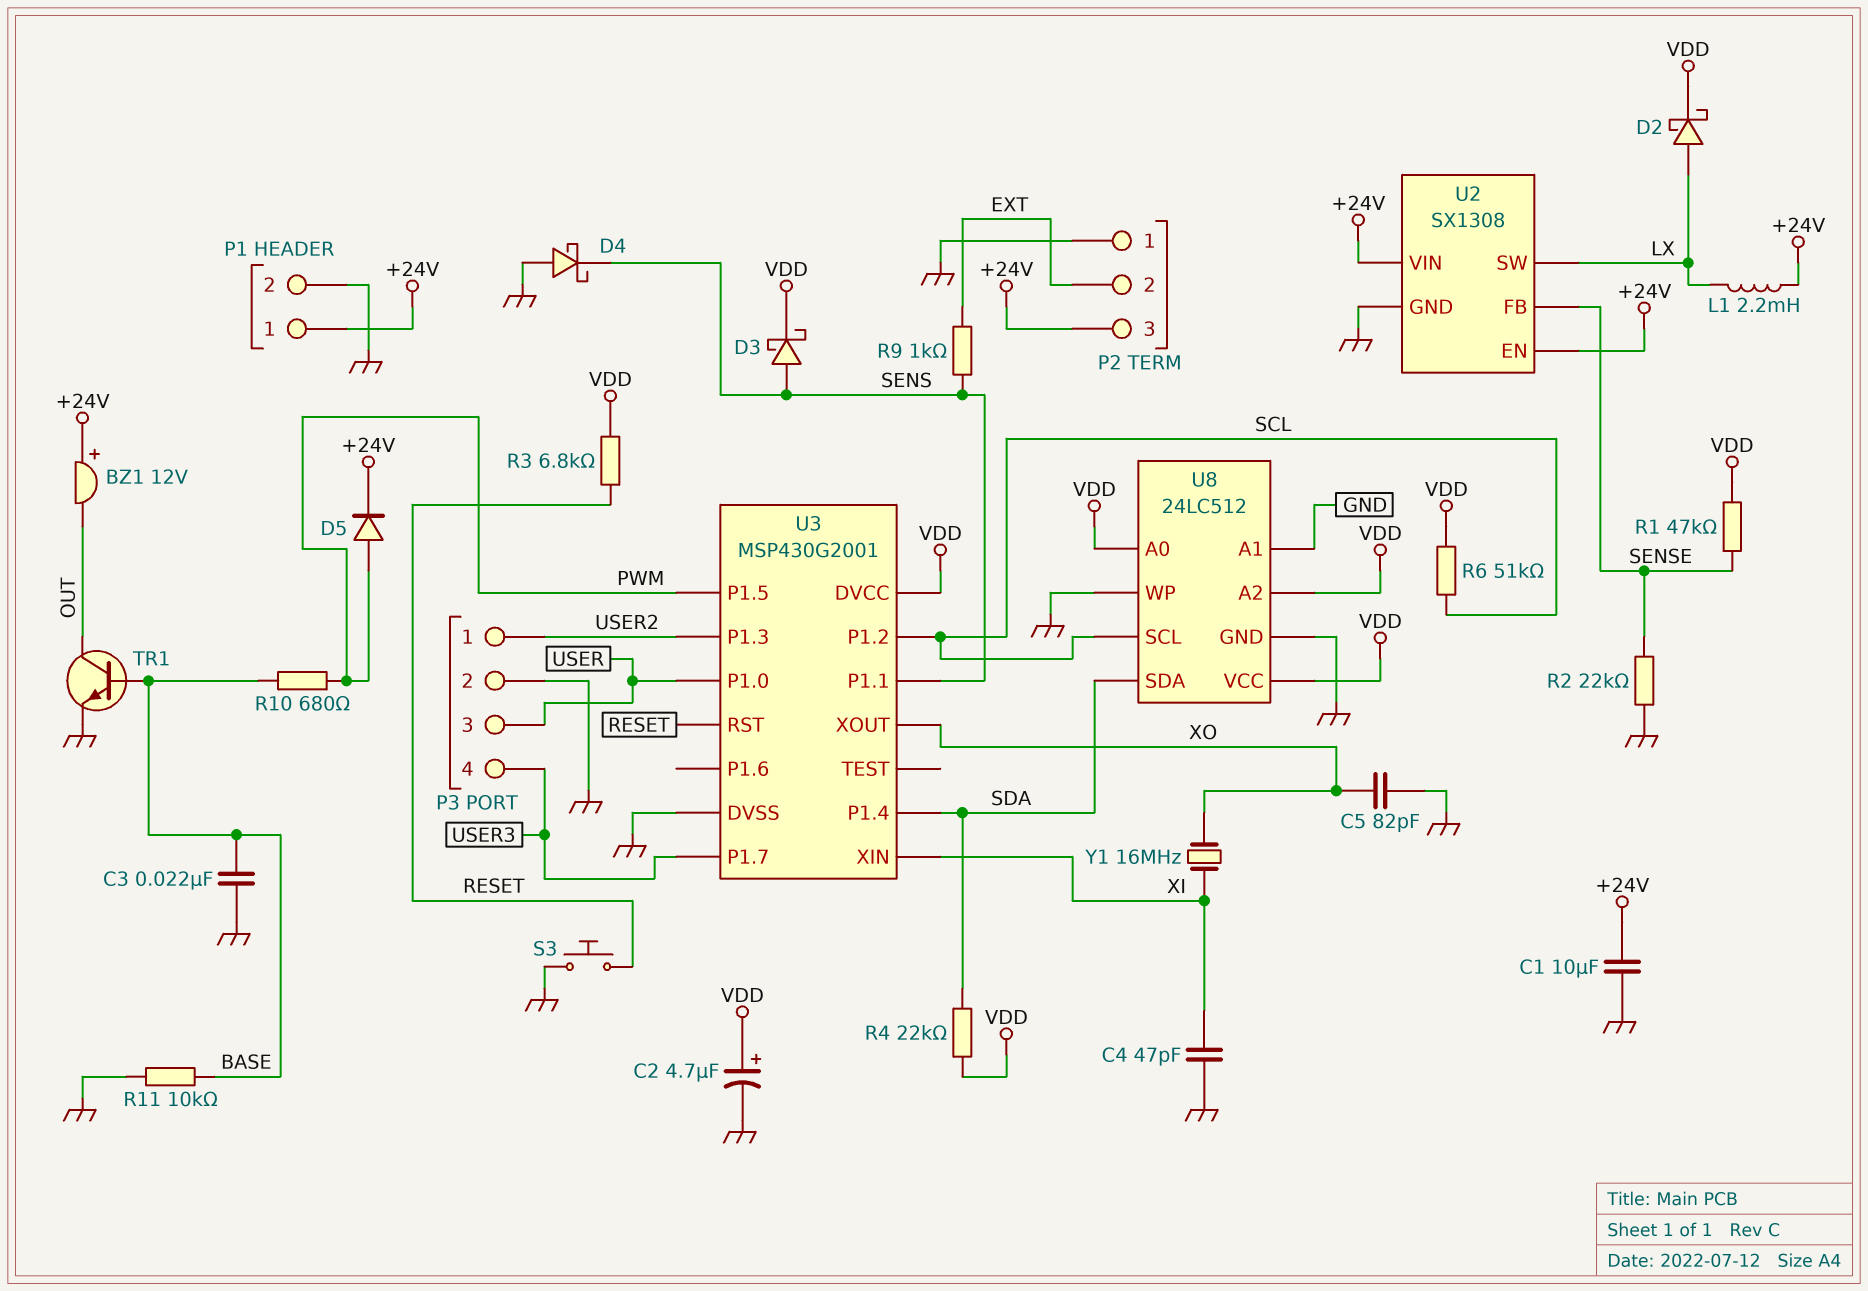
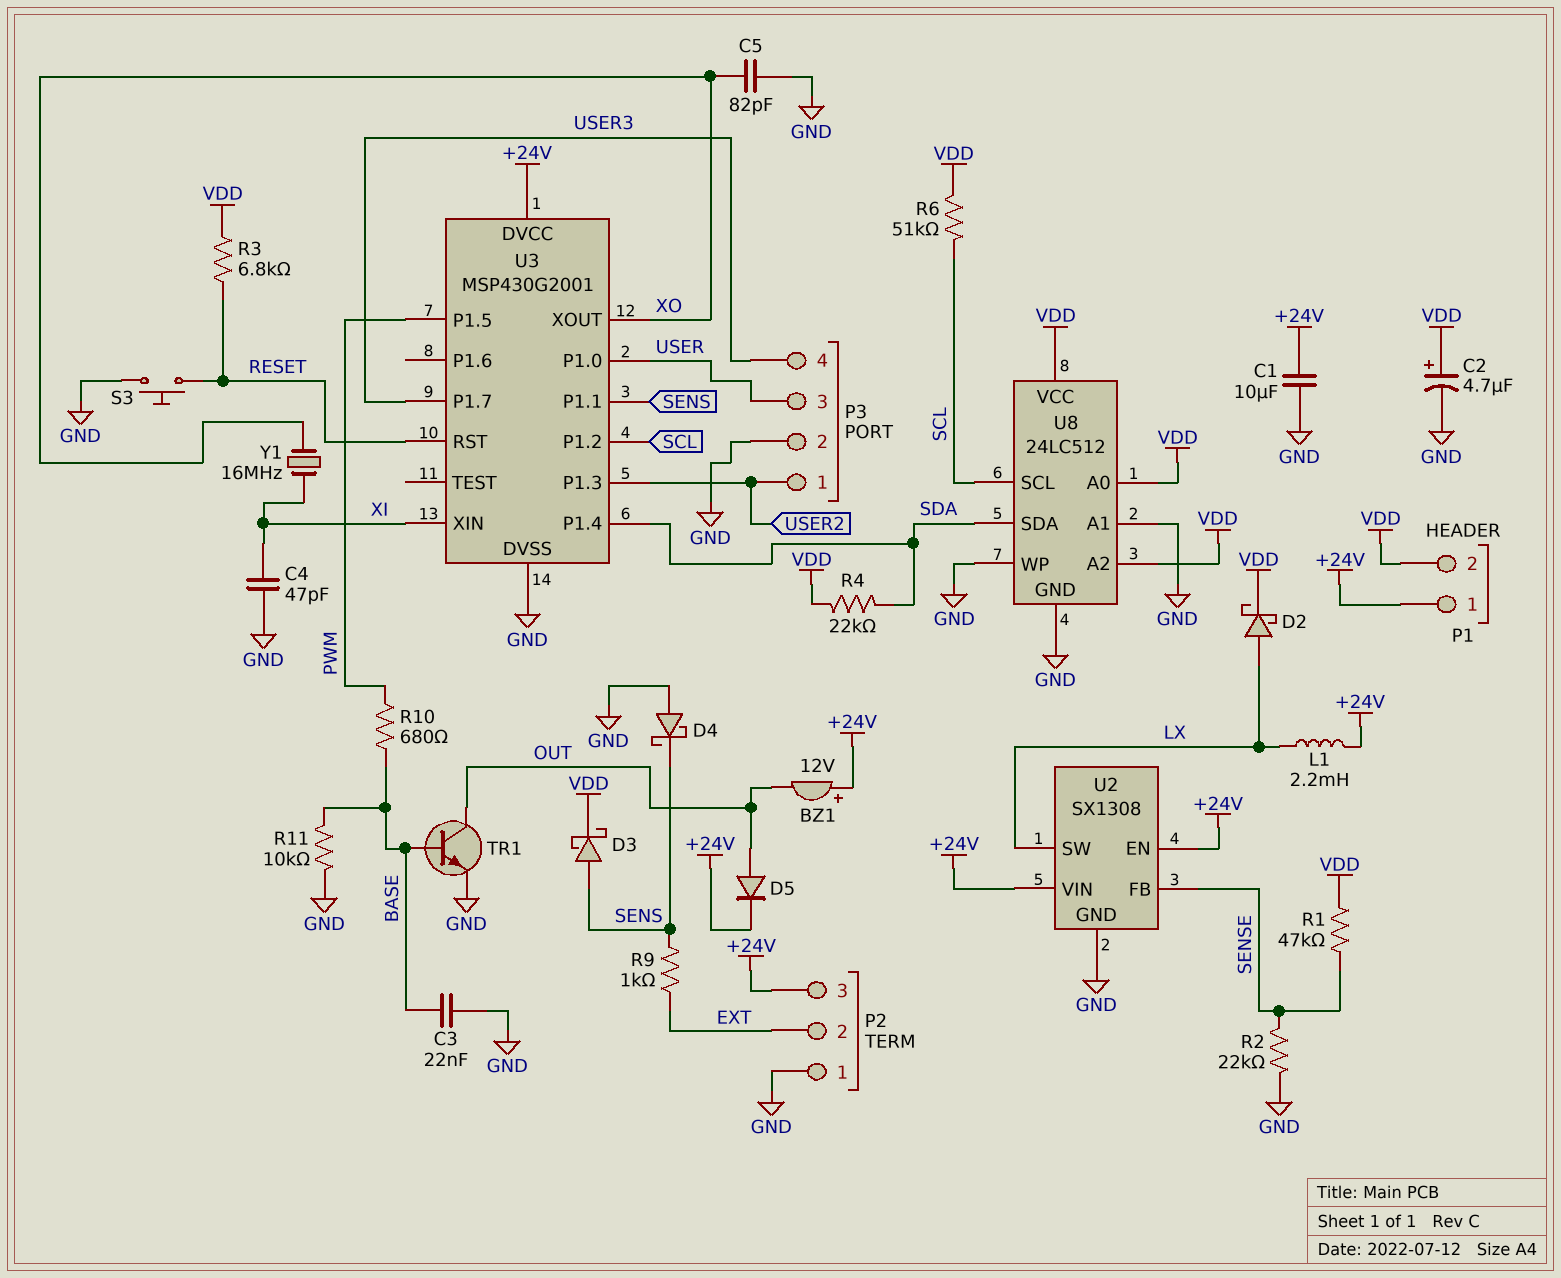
D5: diode (A PWM, K +24V) -> diode (A OUT, K +24V)
P1 pin 2: GND -> VDD
U3 pin DVCC: VDD -> +24V

